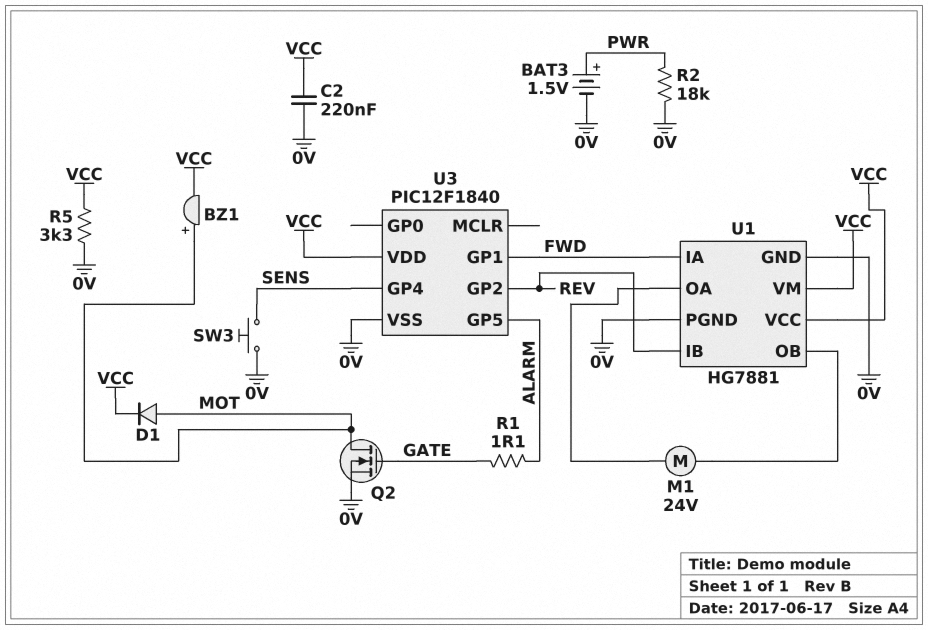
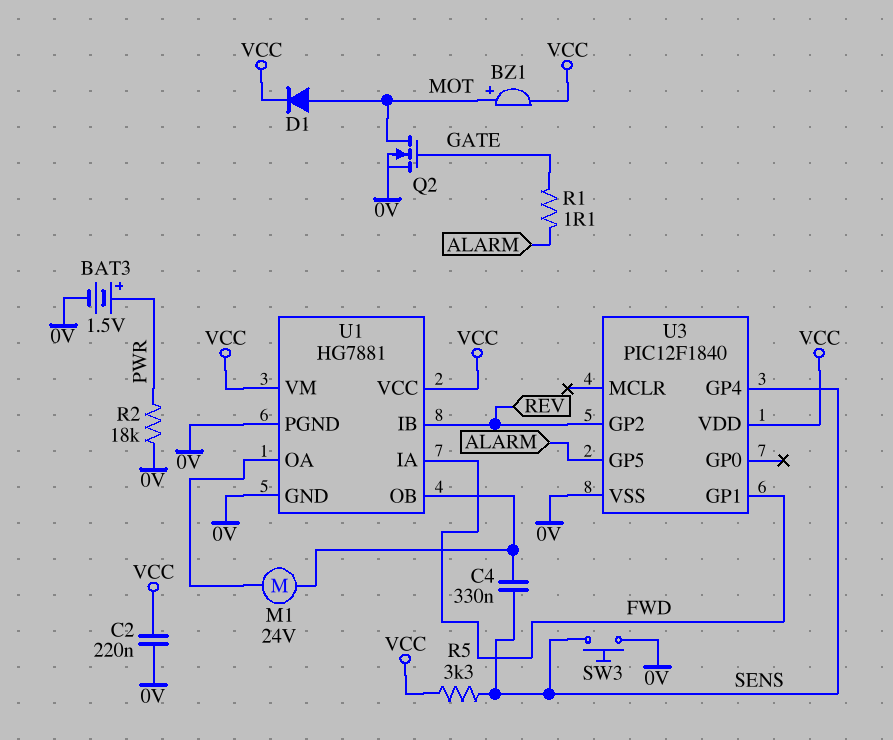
C4: none -> 330nF (SENS, U1/OB)
R5: 3.3k (0V, VCC) -> 3.3k (SENS, VCC)

